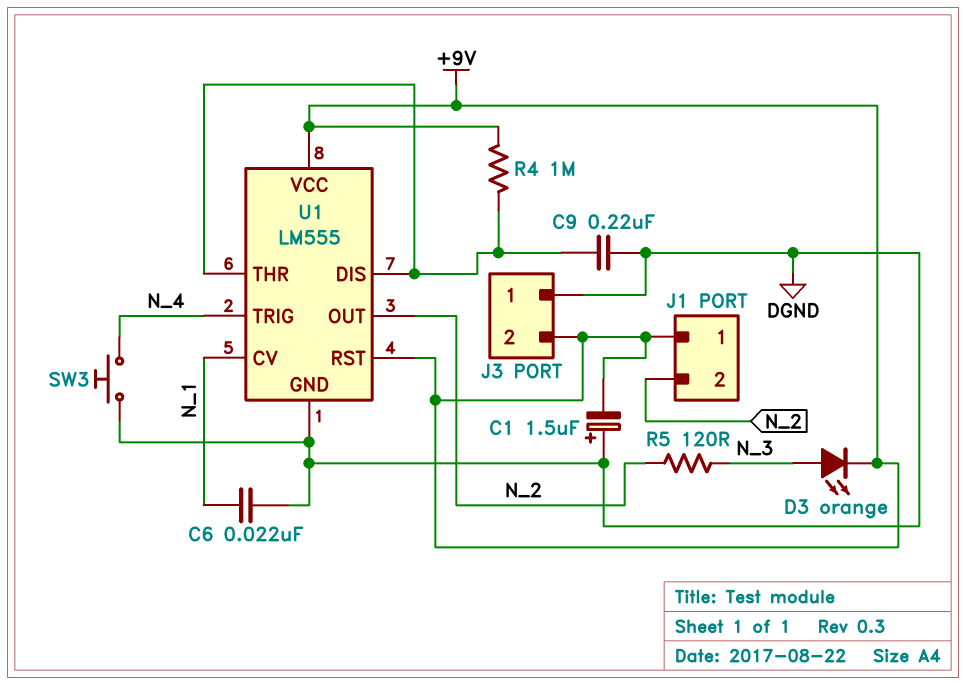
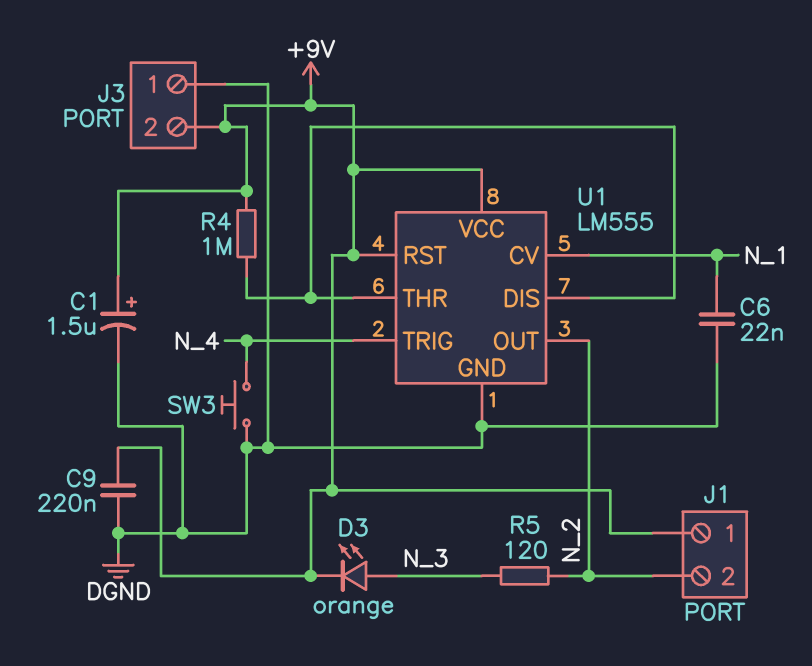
C1: 1.5uF (plus DGND, minus +9V) -> 1.5uF (plus +9V, minus DGND)
C9: 220nF (DGND, U1/DIS) -> 220nF (+9V, DGND)

